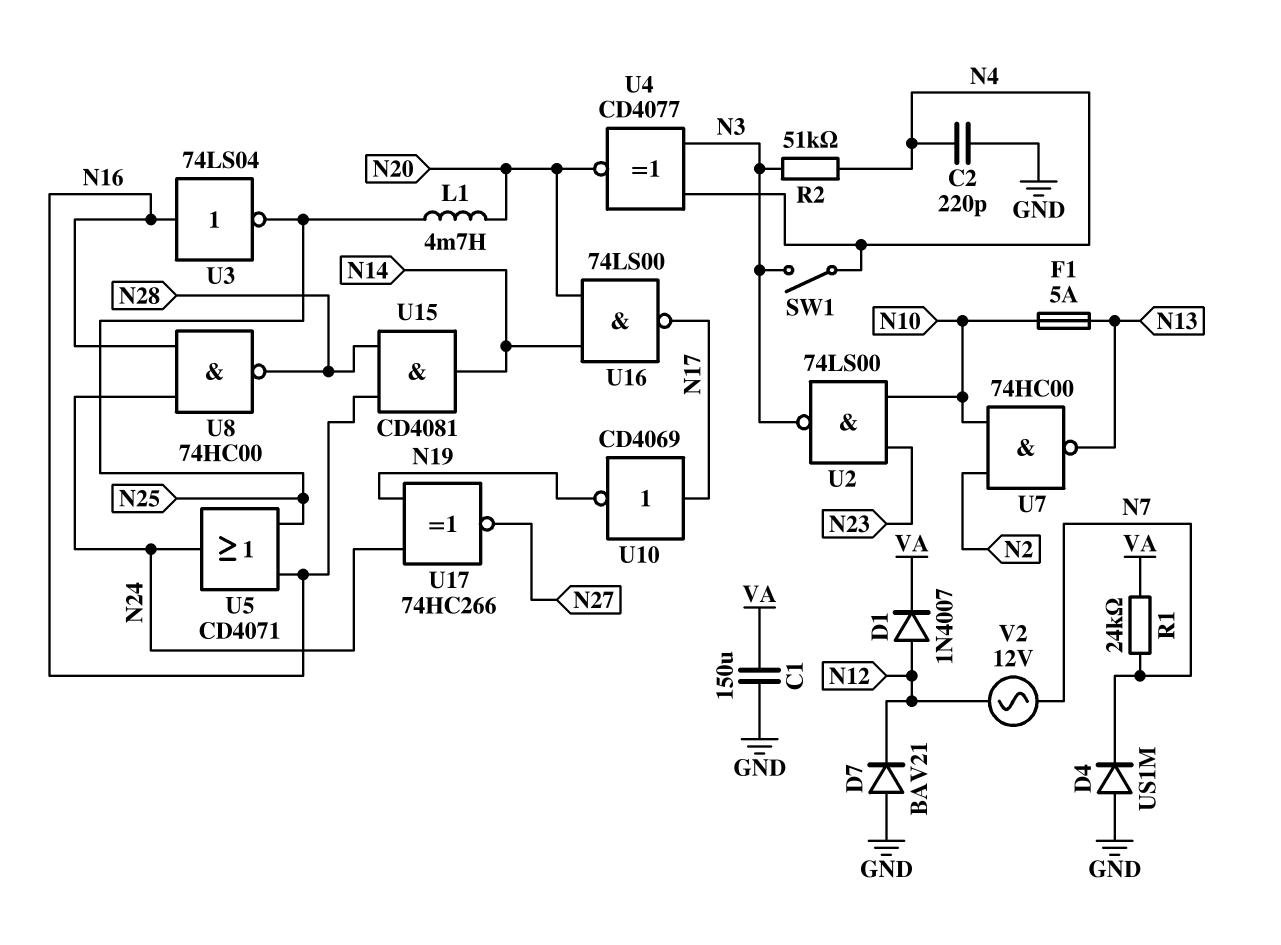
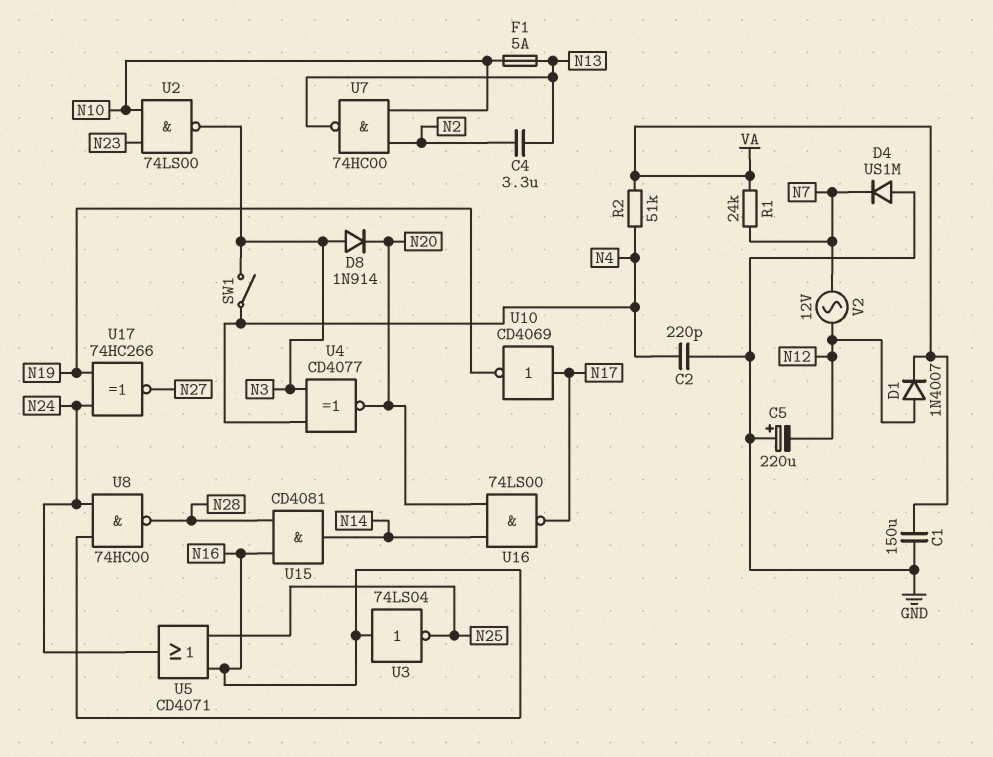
C4: none -> 3.3uF (N2, N13)
C5: none -> 220uF (plus GND, minus N12)
D7: diode BAV21 (A GND, K N12) -> none
D8: none -> diode 1N914 (A N3, K N20)
L1: 4.7mH (N20, N25) -> none
R2: 51k (N3, N4) -> 51k (N4, VA)

